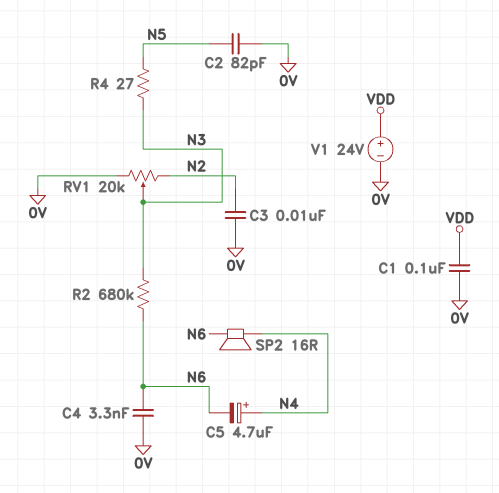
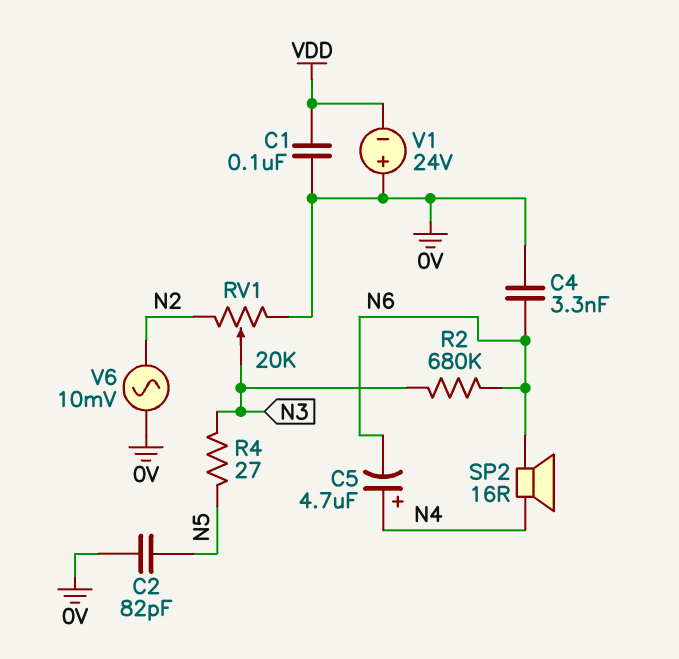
C3: 10nF (0V, N2) -> none
V1: 24V (plus VDD, minus 0V) -> 24V (plus 0V, minus VDD)
V6: none -> AC 10mV (0V, N2)

